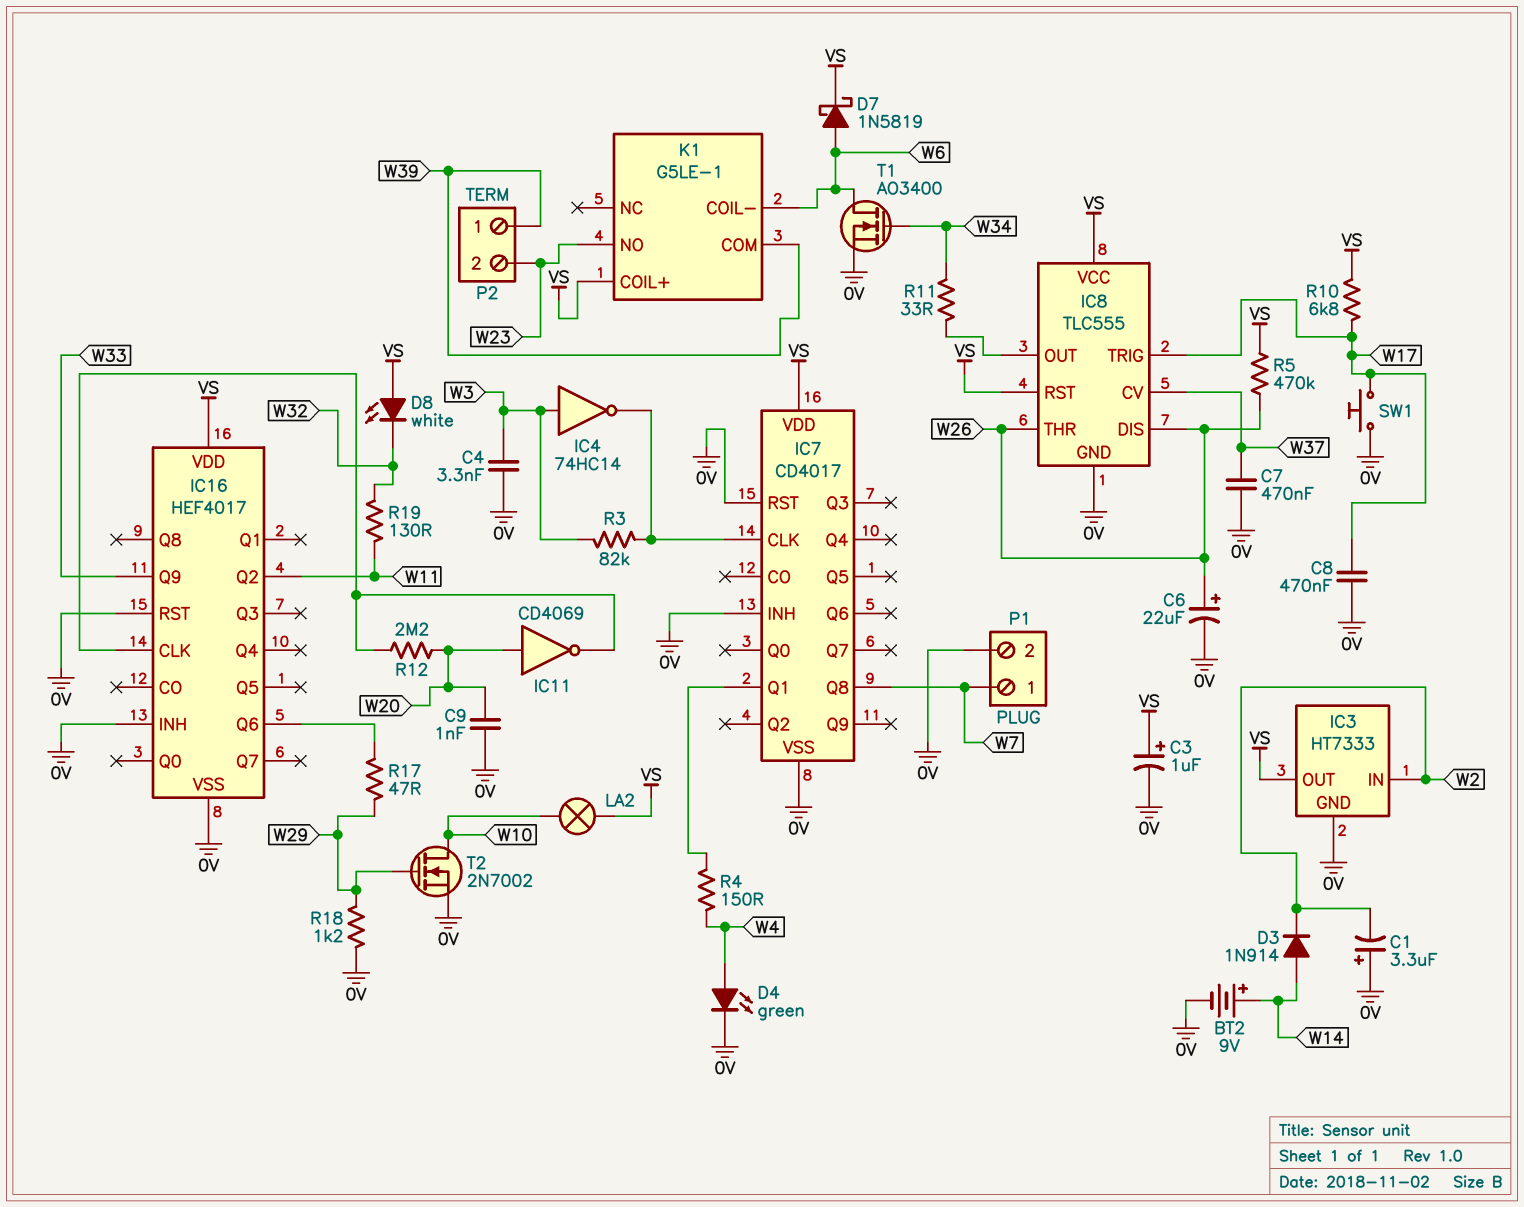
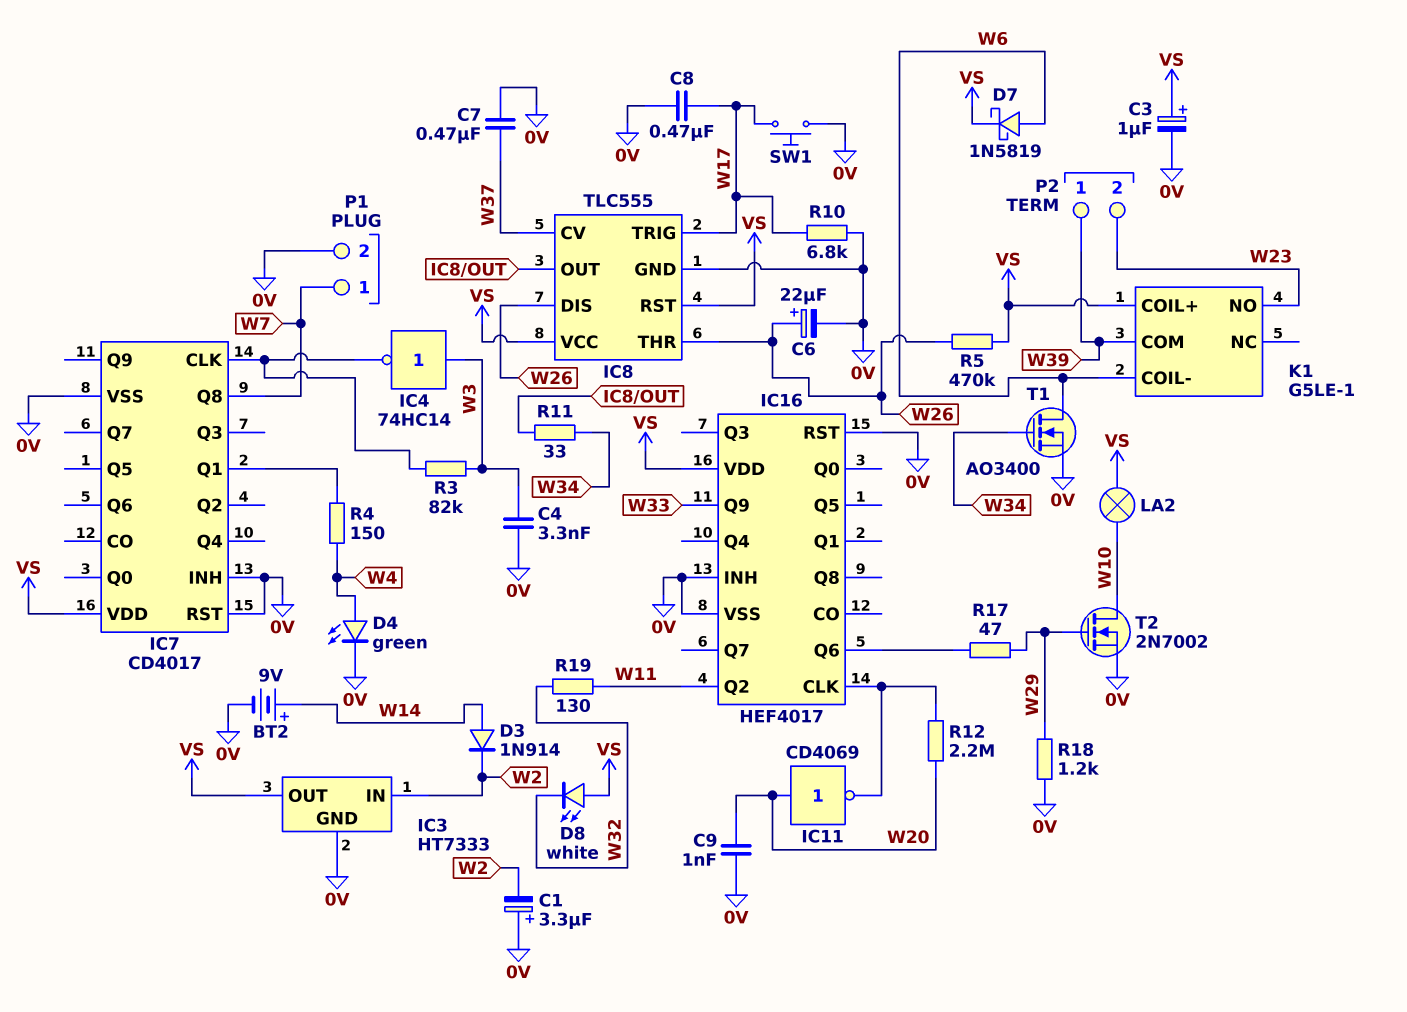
R10: 6.8k (VS, W17) -> 6.8k (0V, W17)

